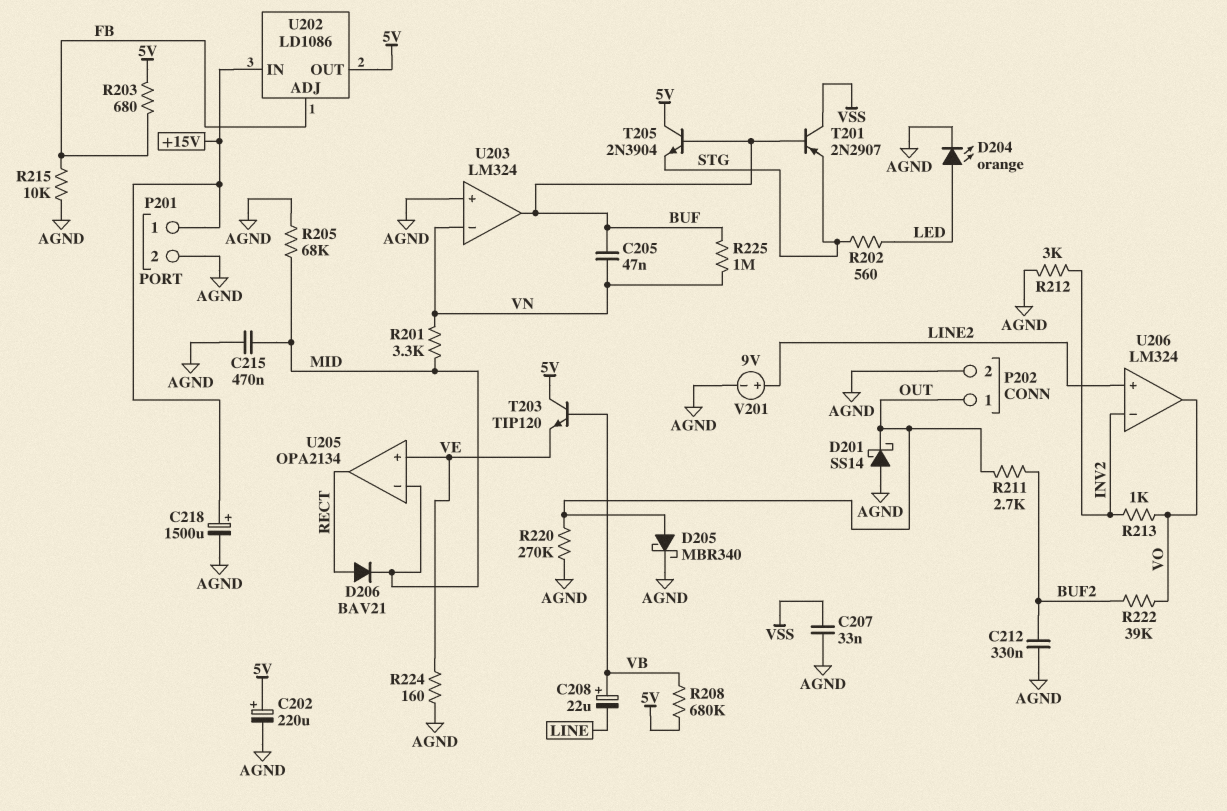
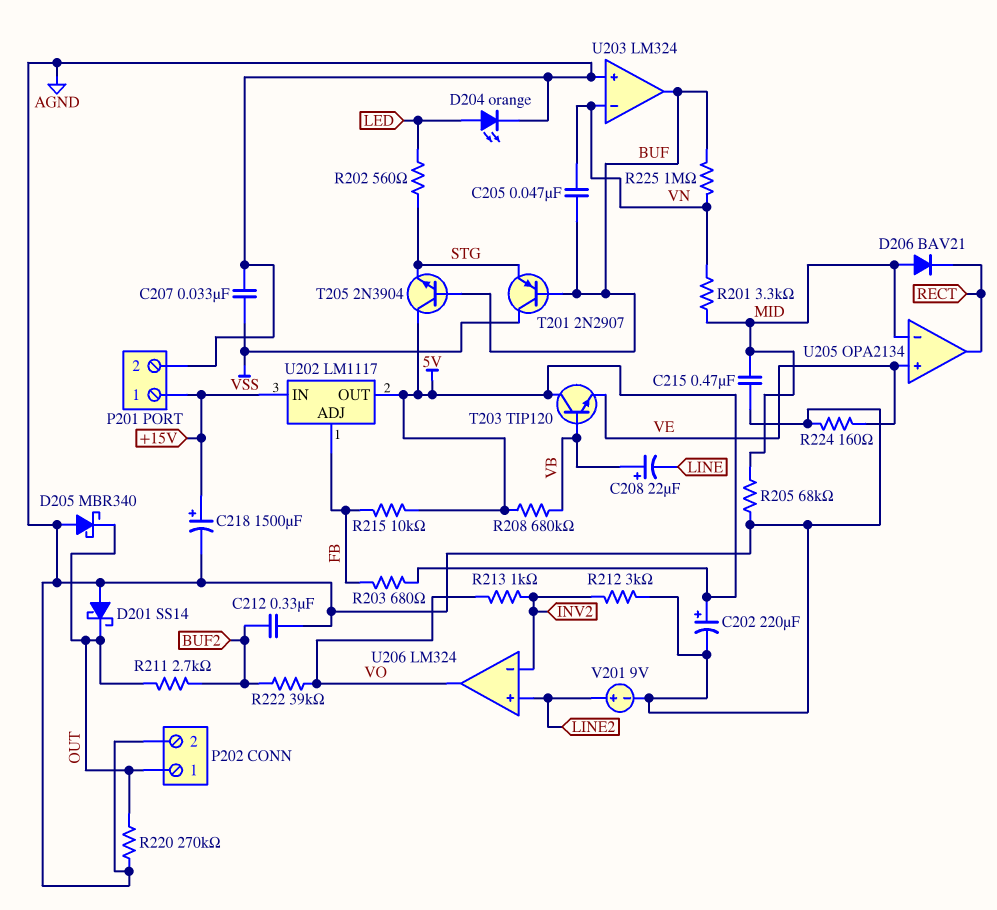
D205: schottky MBR340 (A OUT, K AGND) -> schottky MBR340 (A AGND, K OUT)
D206: diode BAV21 (A RECT, K MID) -> diode BAV21 (A MID, K RECT)
R215: 10k (AGND, FB) -> 10k (5V, FB)
U202: LD1086 -> LM1117

